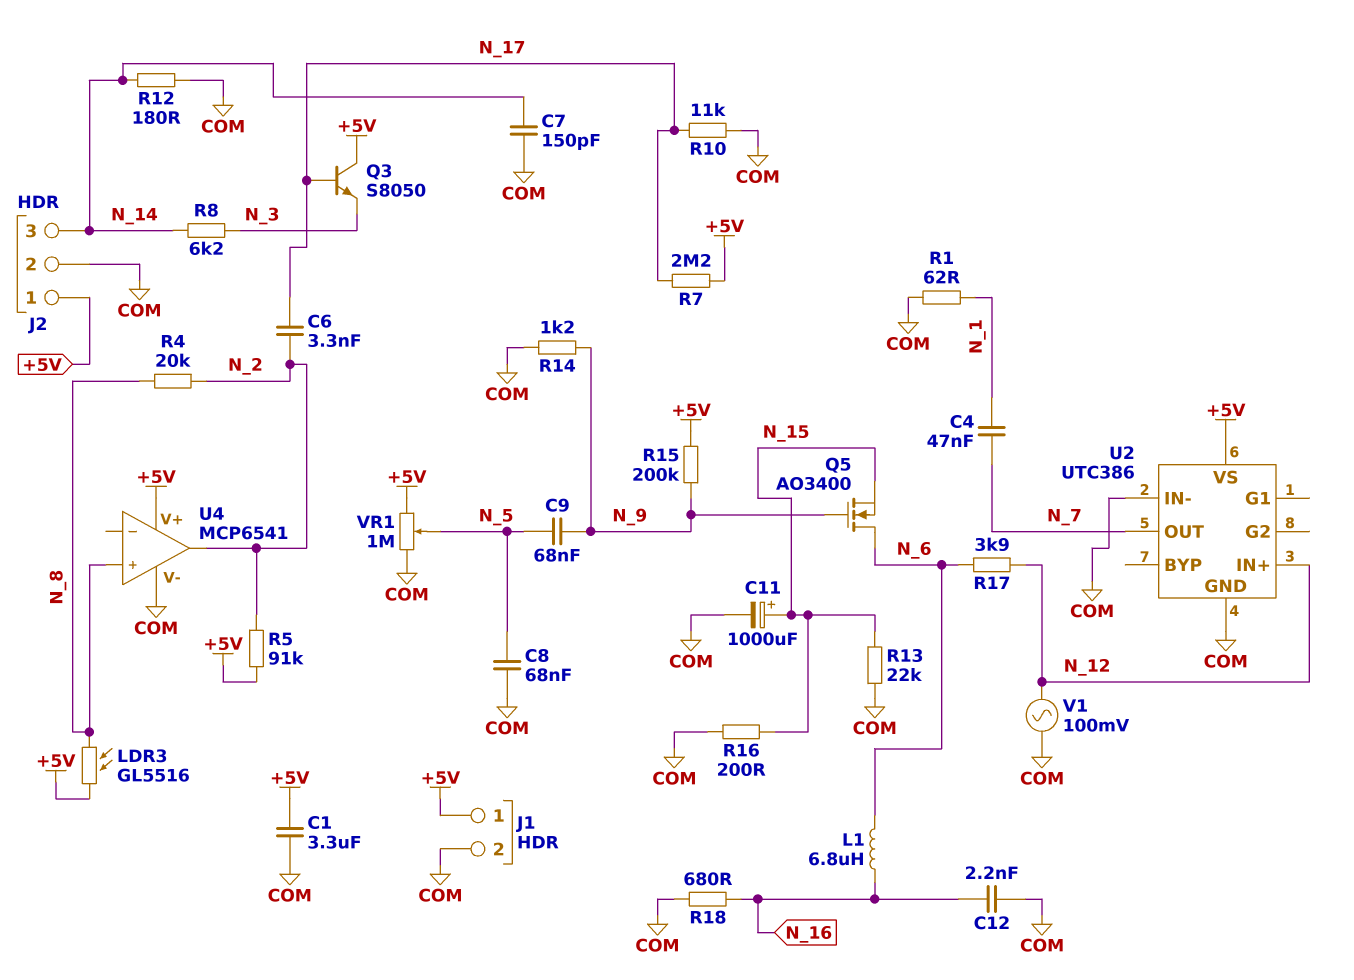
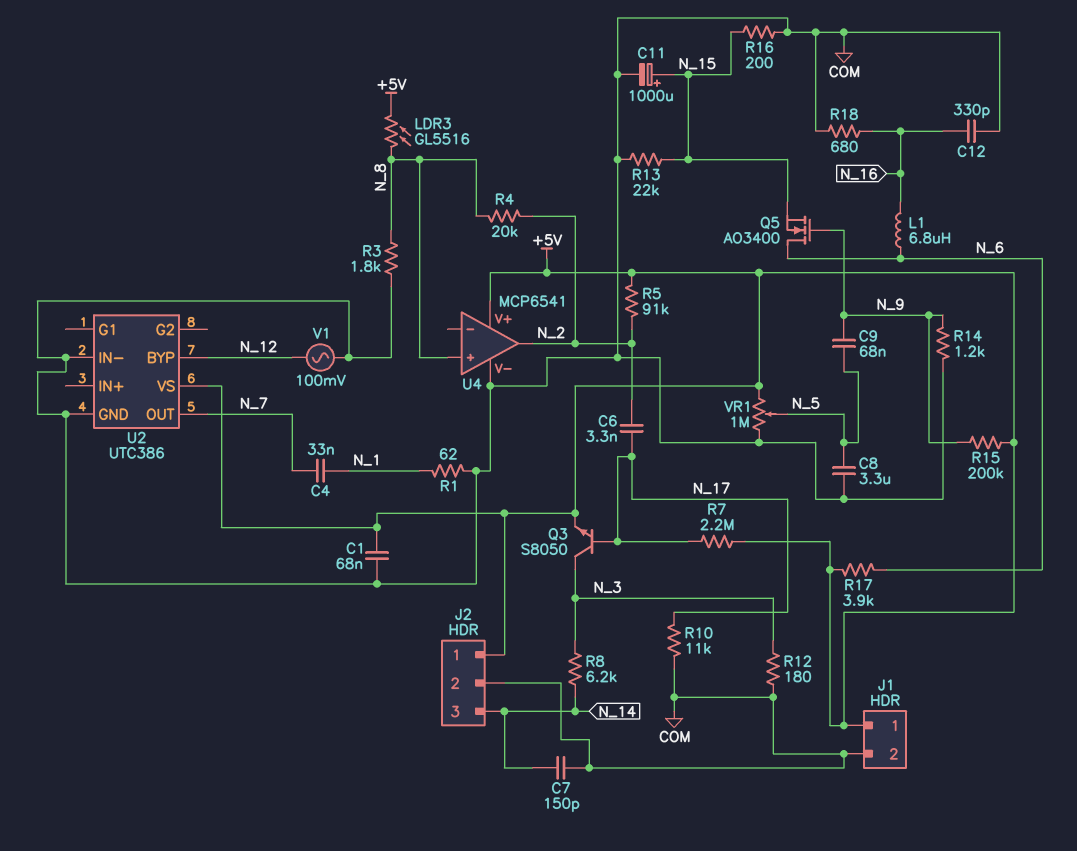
C1: 3.3uF (+5V, COM) -> 68nF (+5V, COM)
C4: 47nF (N_1, N_7) -> 33nF (N_1, N_7)
C8: 68nF (COM, N_5) -> 3.3uF (COM, N_5)
C12: 2.2nF (COM, N_16) -> 330pF (COM, N_16)
Q3: NPN S8050 (B N_17, C +5V, E N_3) -> NPN S8050 (B N_17, C N_3, E +5V)
R3: none -> 1.8k (COM, N_8)
R12: 180 (COM, N_14) -> 180 (COM, N_3)
R17: 3.9k (N_6, N_12) -> 3.9k (+5V, N_6)
U2 pin BYP: none -> N_12
U2 pin IN+: N_12 -> none

